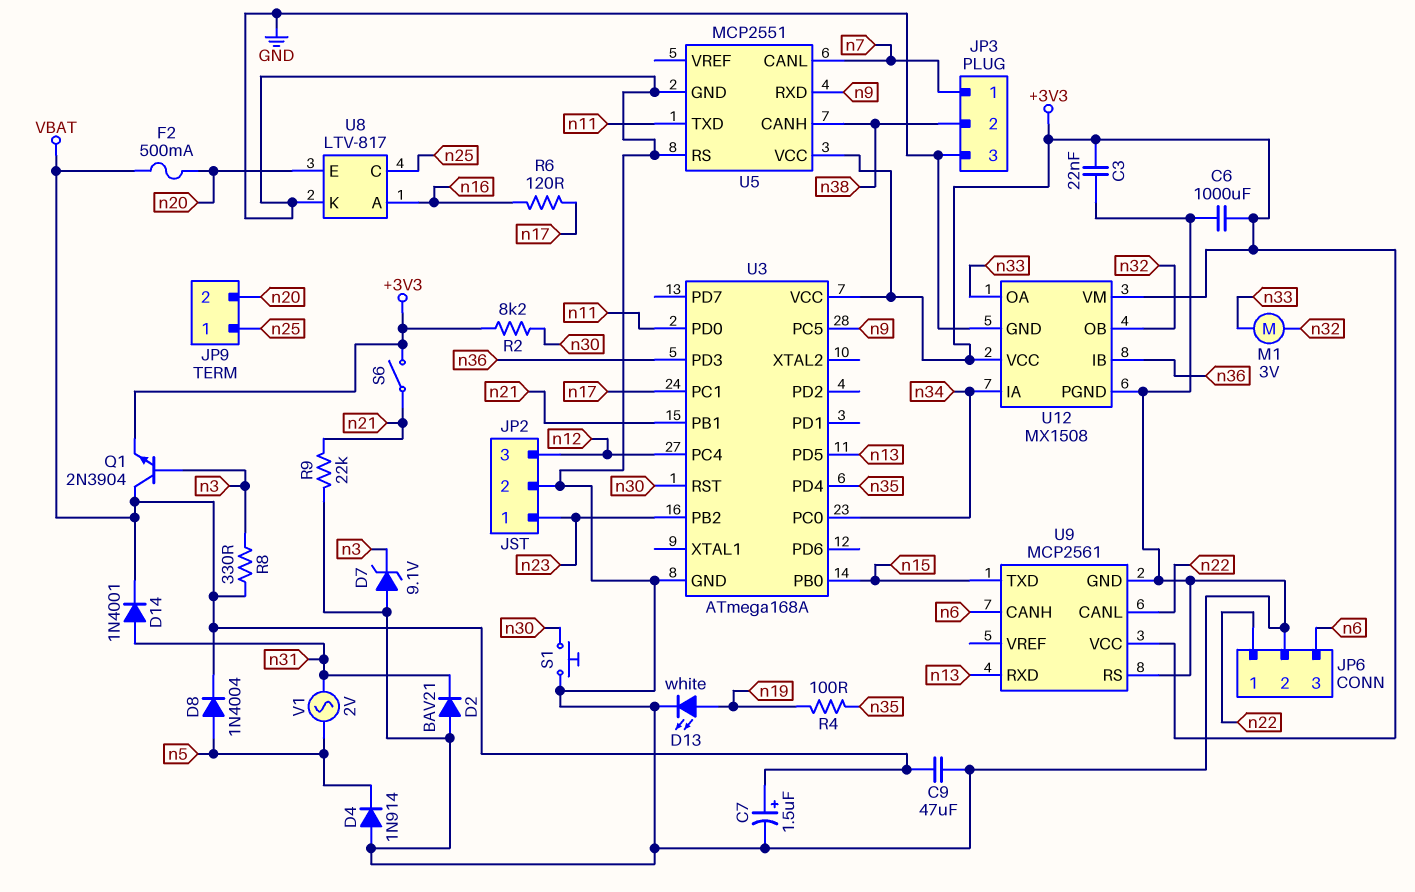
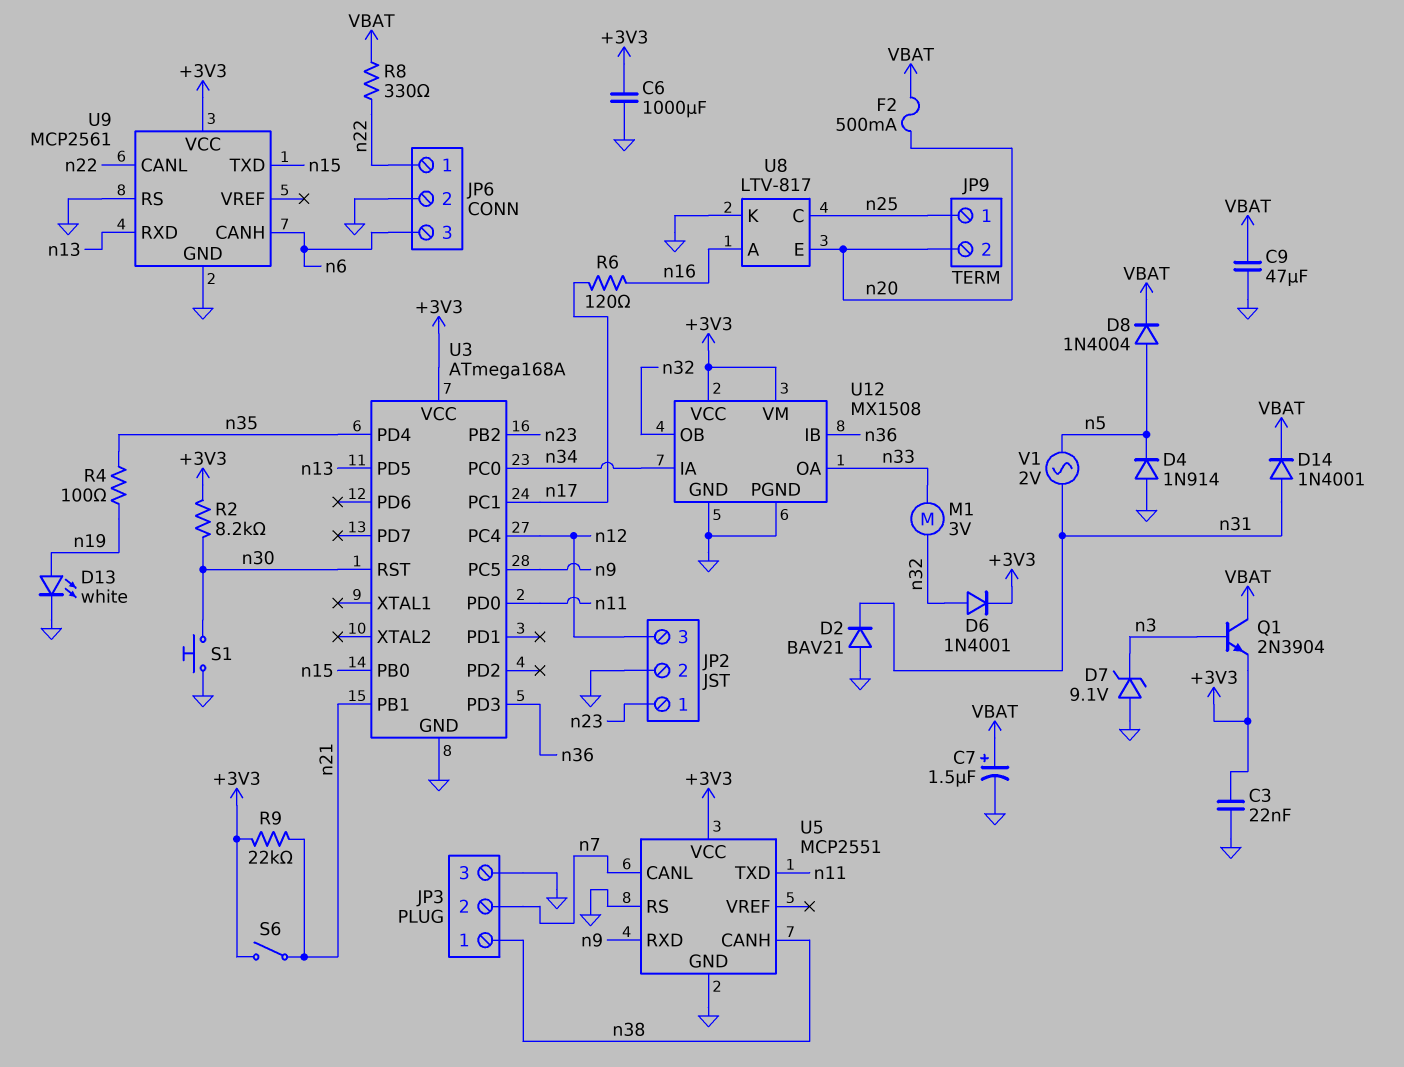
D6: none -> diode 1N4001 (A n32, K +3V3)
JP3 pin 1: n7 -> n38
JP3 pin 2: n38 -> n7
R8: 330 (VBAT, n3) -> 330 (VBAT, n22)
R9: 22k (GND, n21) -> 22k (+3V3, n21)

